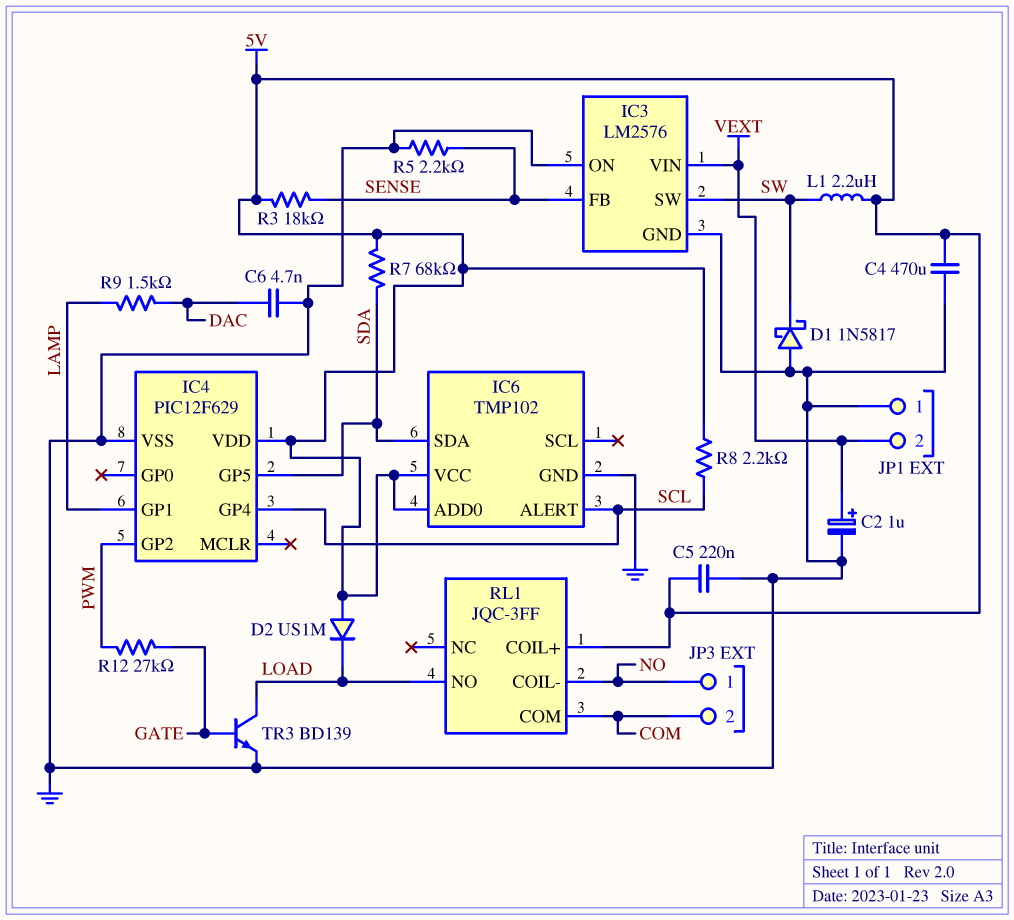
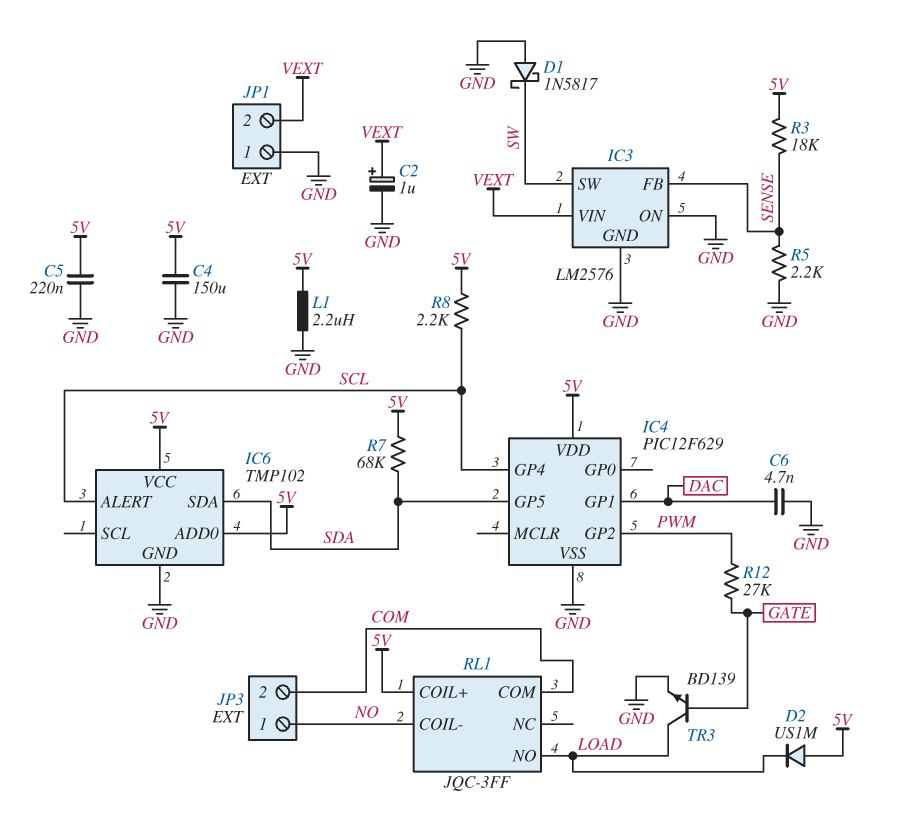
C4: 470uF (5V, GND) -> 150uF (5V, GND)
IC4 pin GP1: LAMP -> DAC
L1: 2.2uH (5V, SW) -> 2.2uH (5V, GND)
R9: 1.5k (DAC, LAMP) -> none

